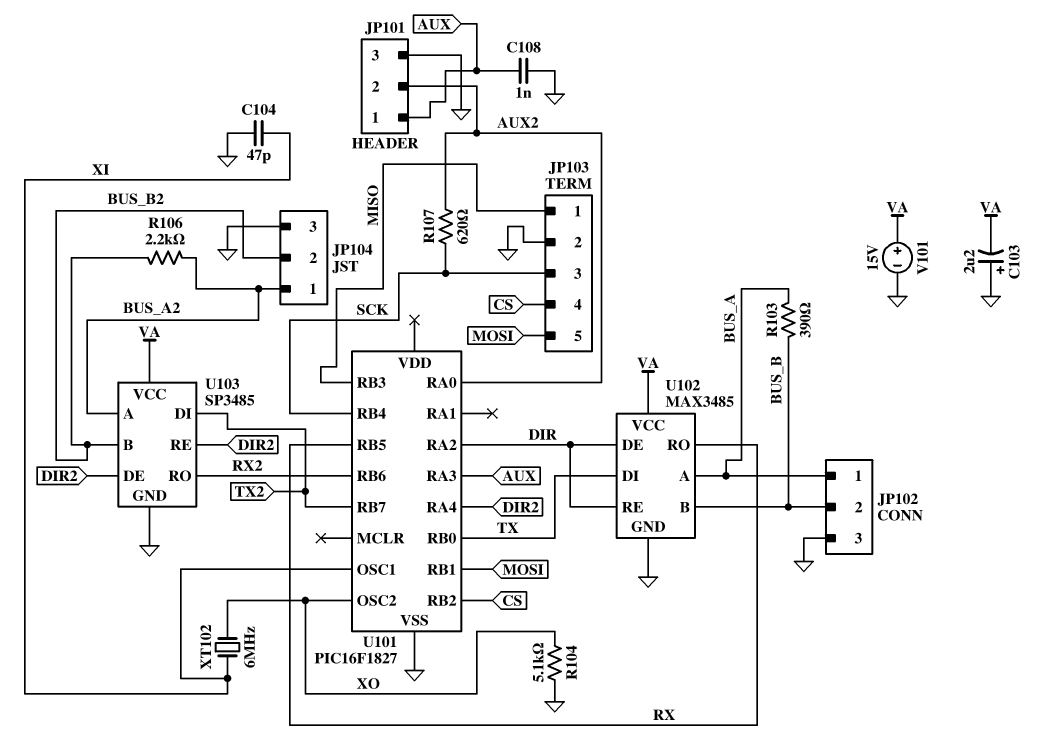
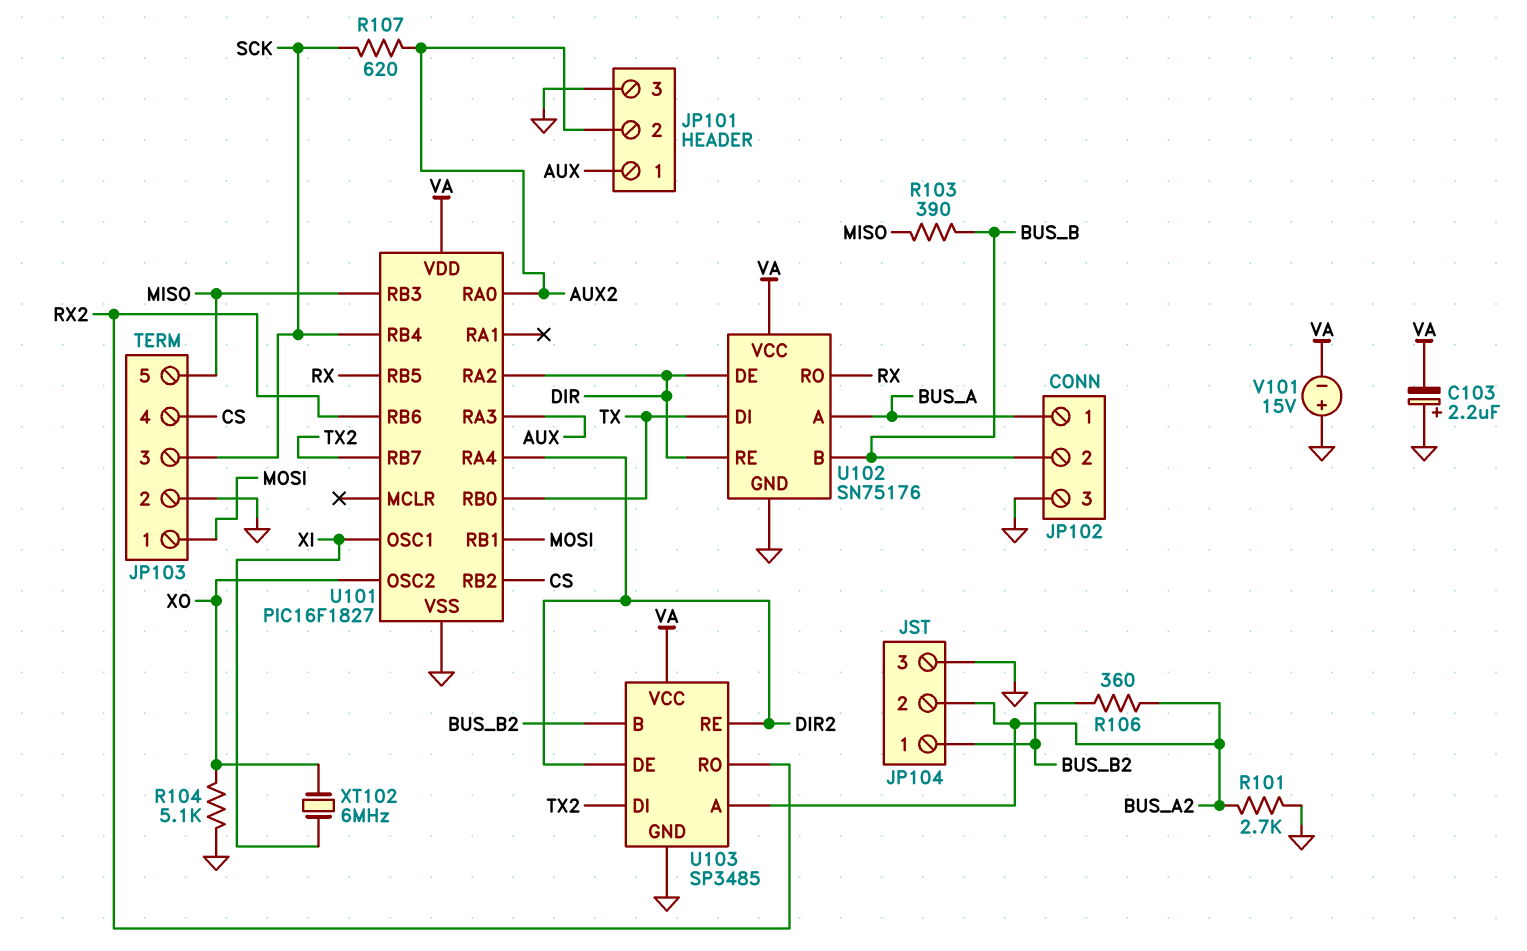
C104: 47pF (GND, XI) -> none
C108: 1nF (AUX, GND) -> none
JP103 pin 1: MISO -> MOSI
JP103 pin 5: MOSI -> MISO
JP104 pin 1: BUS_A2 -> BUS_B2
JP104 pin 2: BUS_B2 -> BUS_A2
R101: none -> 2.7k (BUS_A2, GND)
R103: 390 (BUS_A, BUS_B) -> 390 (BUS_B, MISO)
R106: 2.2k (BUS_A2, BUS_B2) -> 360 (BUS_A2, BUS_B2)
U101 pin VDD: none -> VA
U102: MAX3485 -> SN75176
V101: 15V (plus VA, minus GND) -> 15V (plus GND, minus VA)

